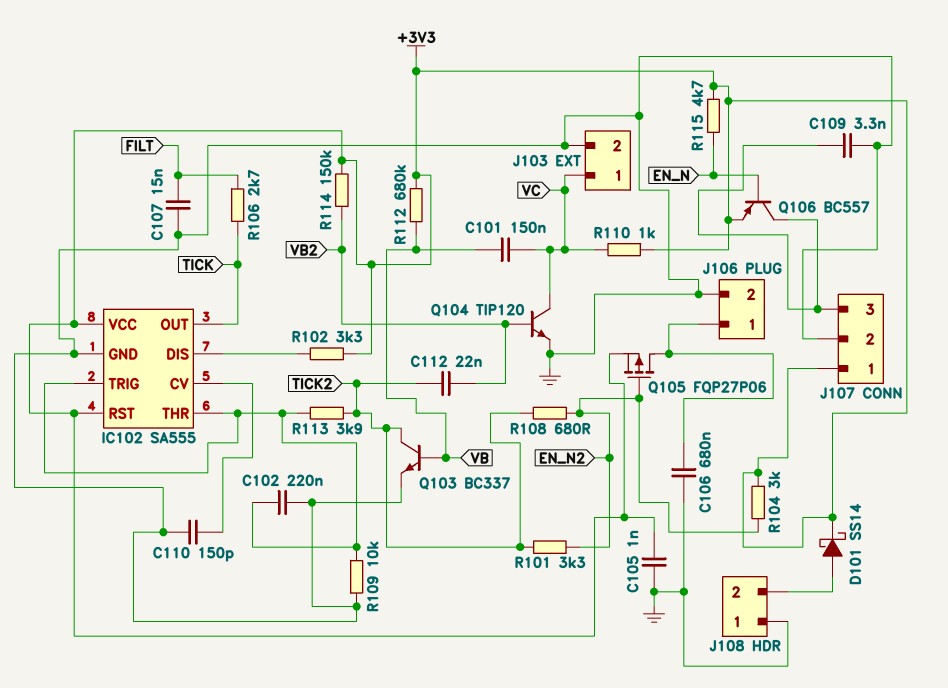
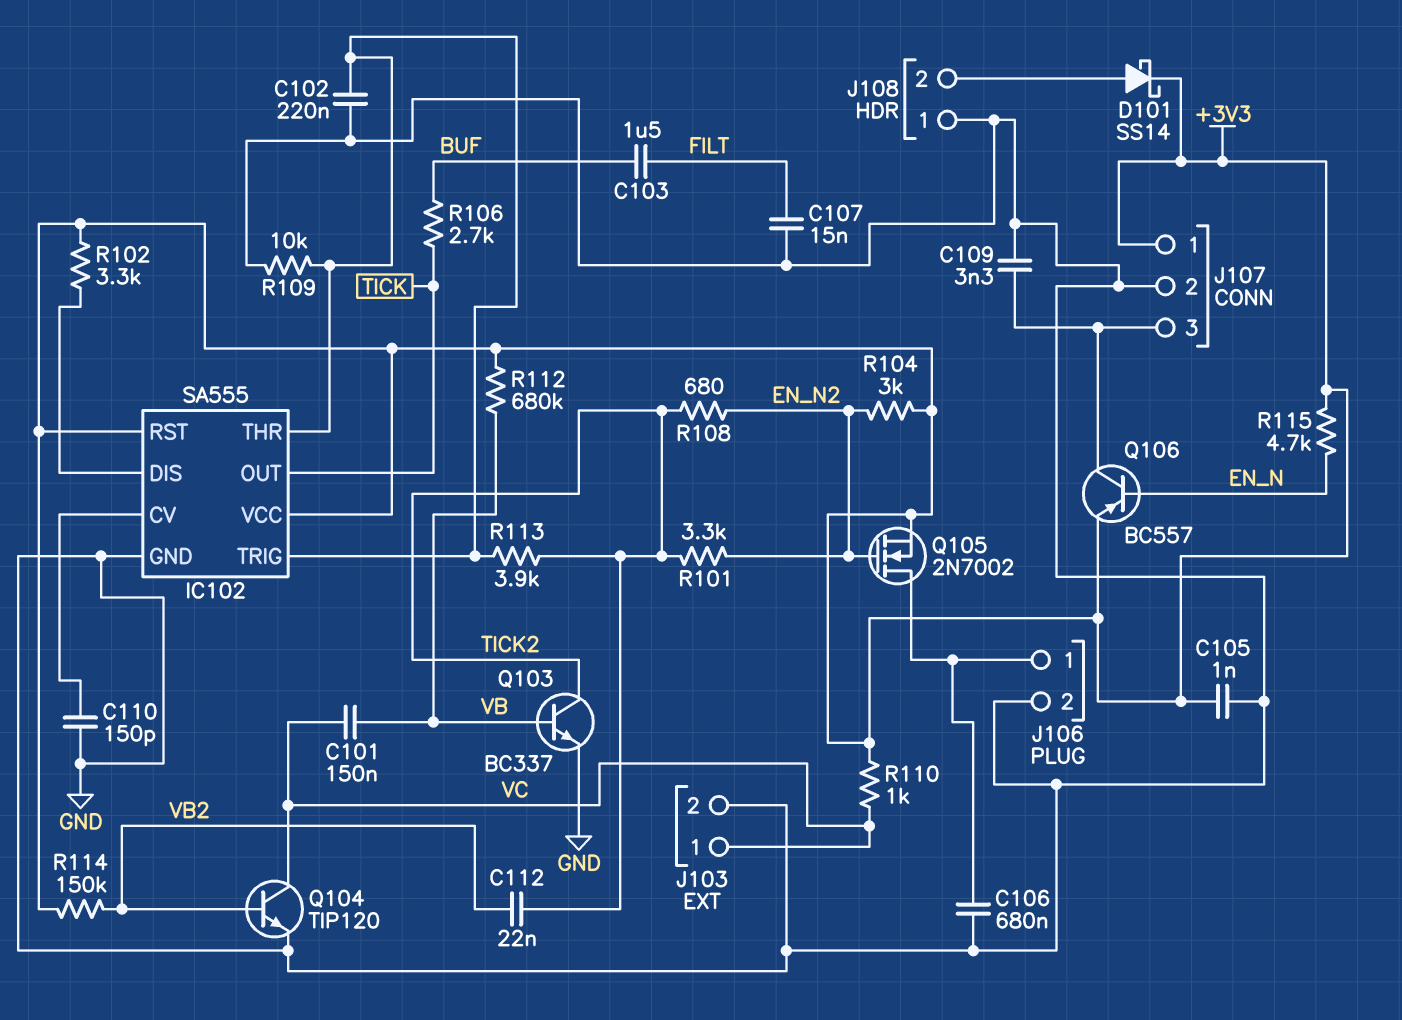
C103: none -> 1.5uF (BUF, FILT)
Q105: PMOS FQP27P06 (G EN_N2, D J106/1, S +3V3) -> NMOS 2N7002 (G EN_N2, D J106/1, S +3V3)
R106: 2.7k (FILT, TICK) -> 2.7k (BUF, TICK)

